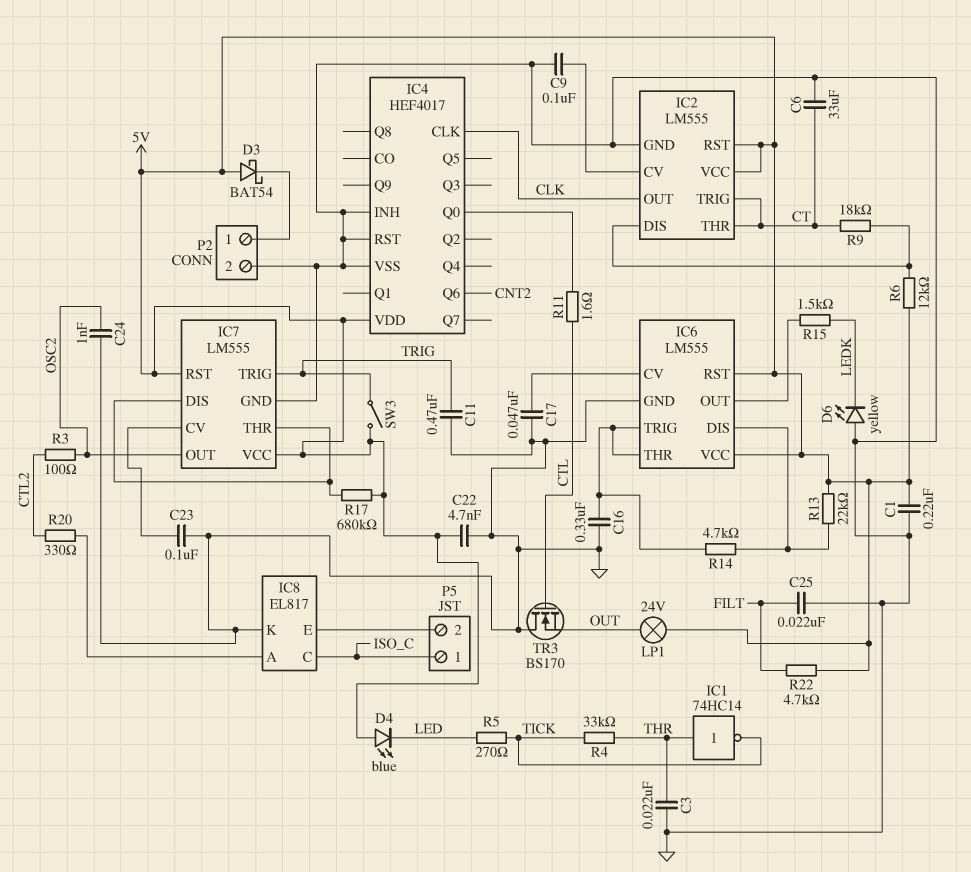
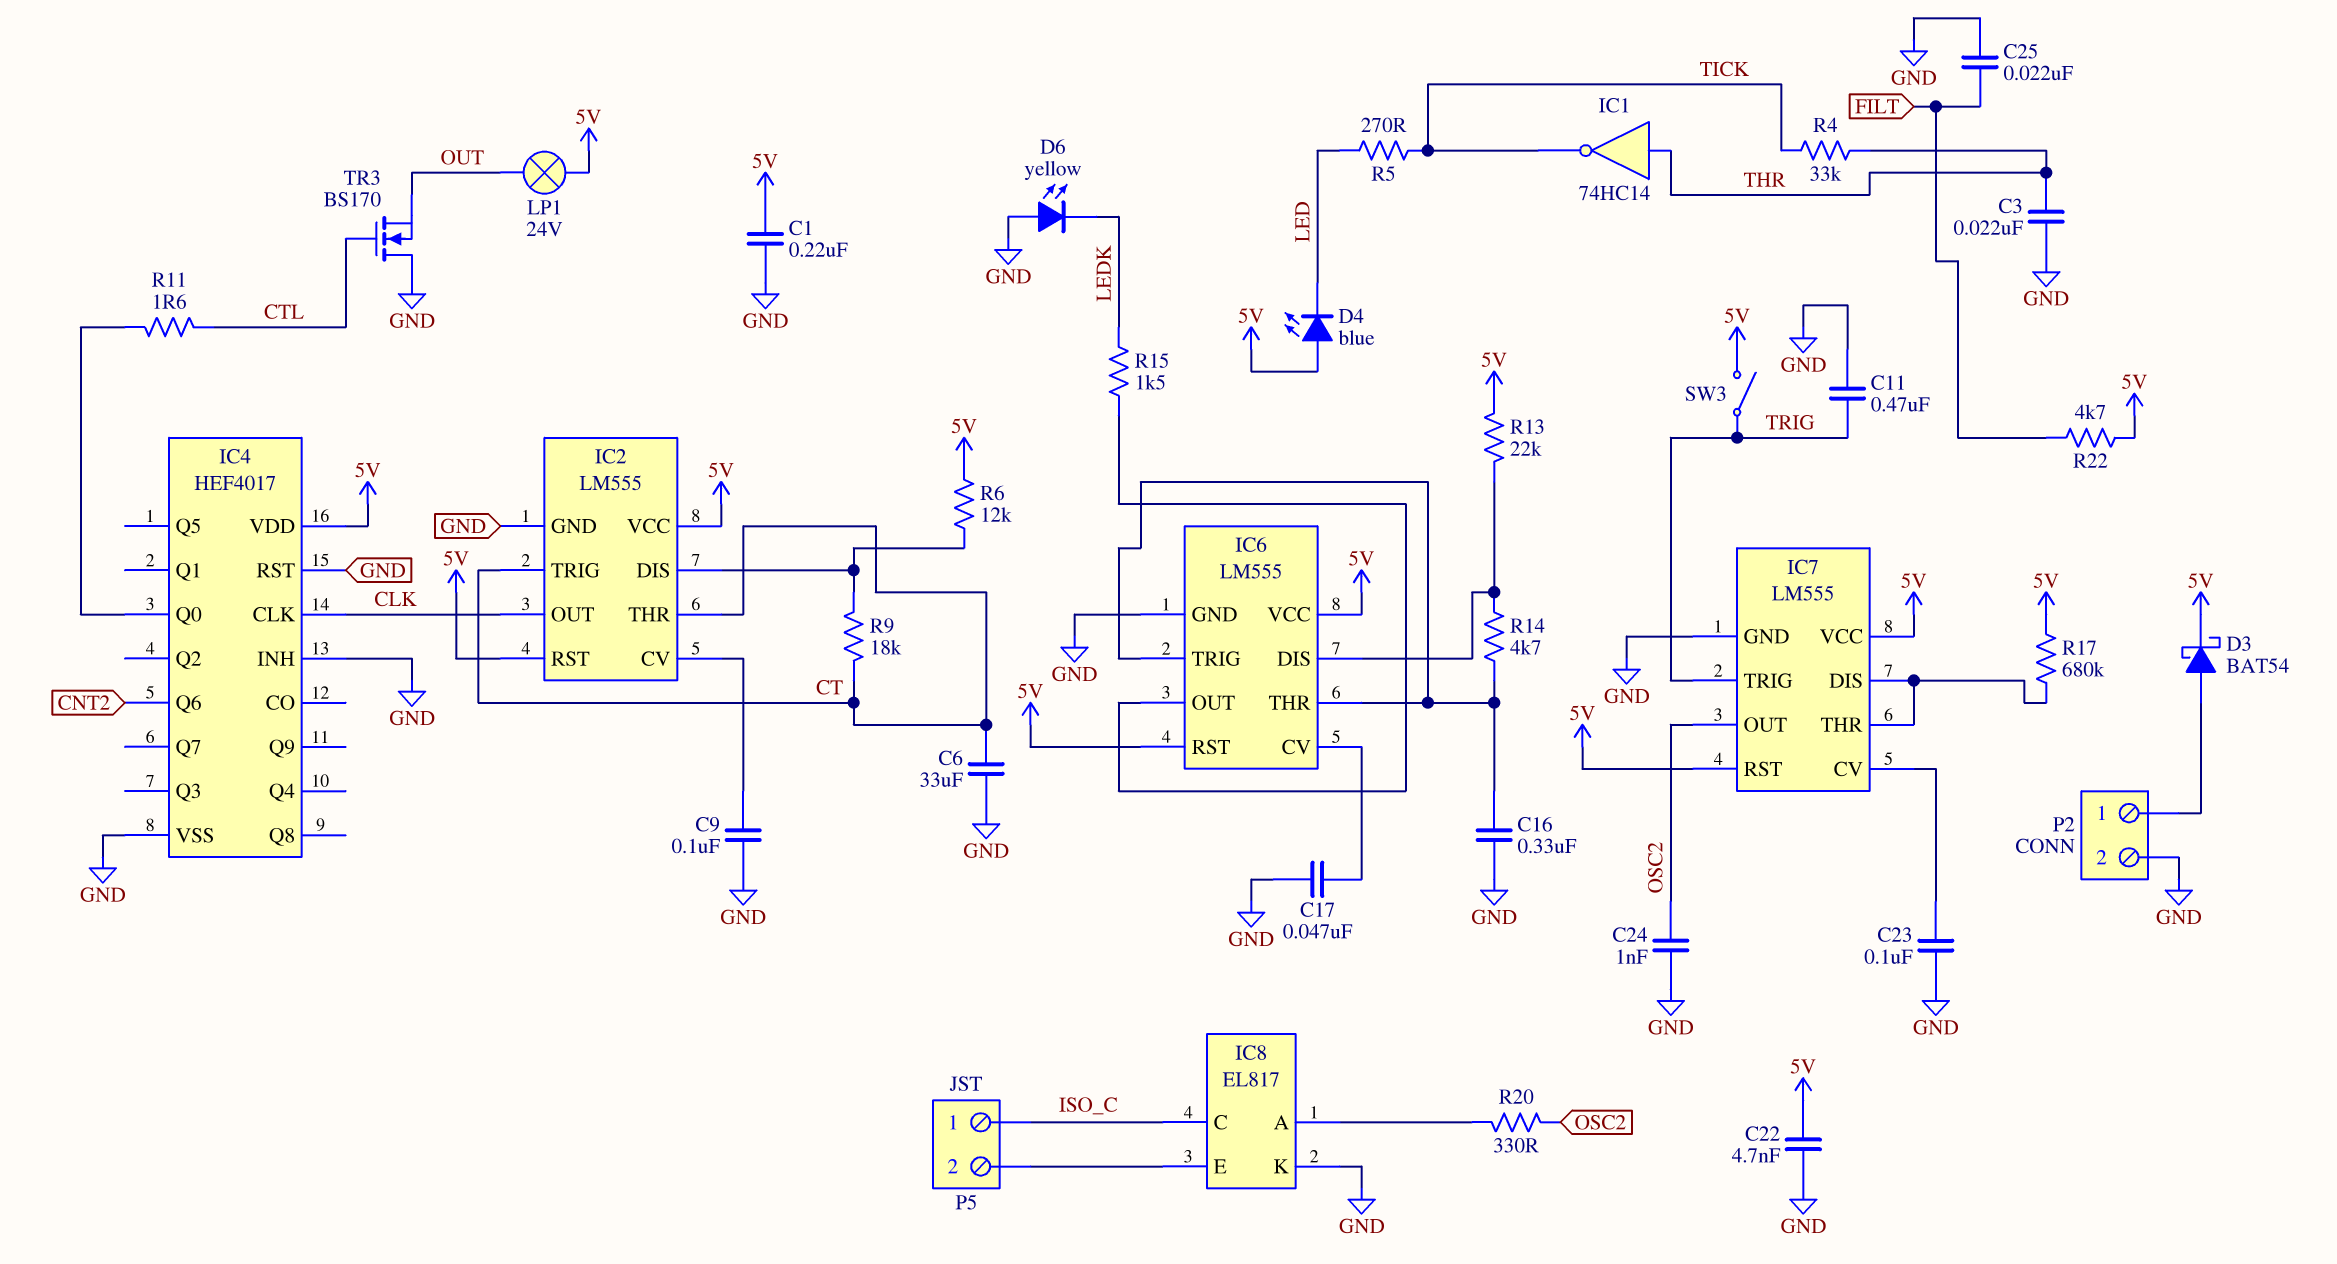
D3: schottky BAT54 (A 5V, K P2/1) -> schottky BAT54 (A P2/1, K 5V)
R3: 100 (CTL2, OSC2) -> none
R20: 330 (CTL2, IC8/A) -> 330 (IC8/A, OSC2)

